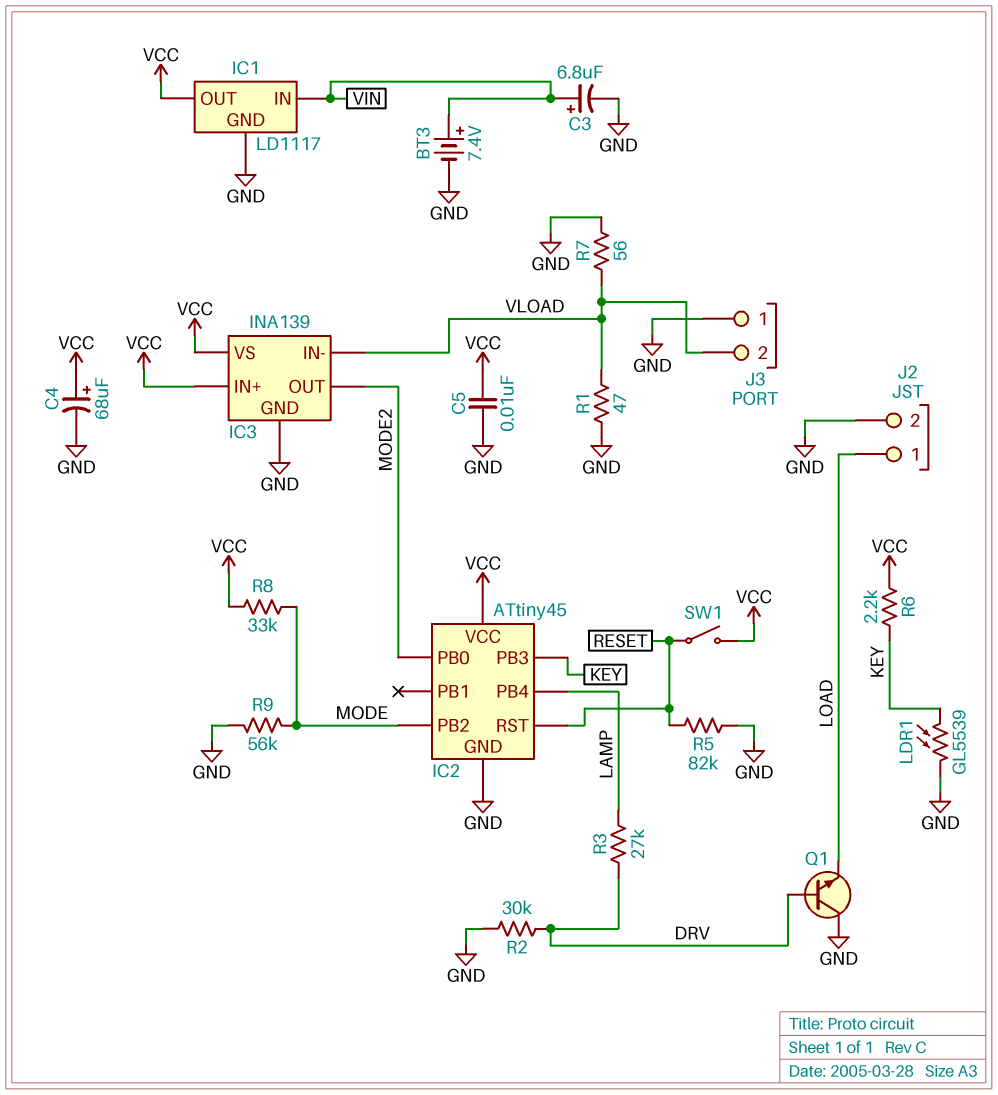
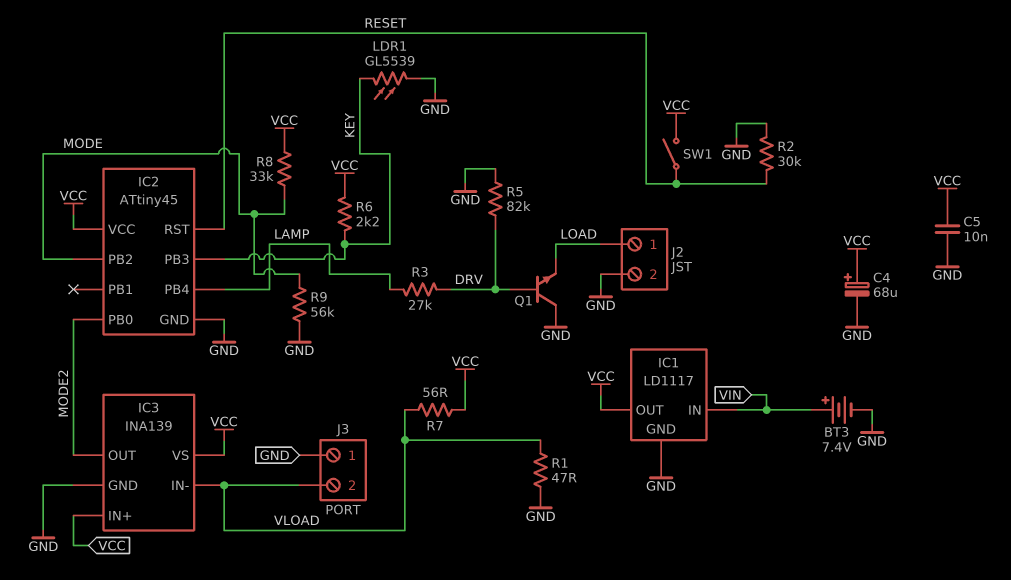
C3: 6.8uF (plus VIN, minus GND) -> none
R2: 30k (DRV, GND) -> 30k (GND, RESET)
R5: 82k (GND, RESET) -> 82k (DRV, GND)
R7: 56 (GND, VLOAD) -> 56 (VCC, VLOAD)

